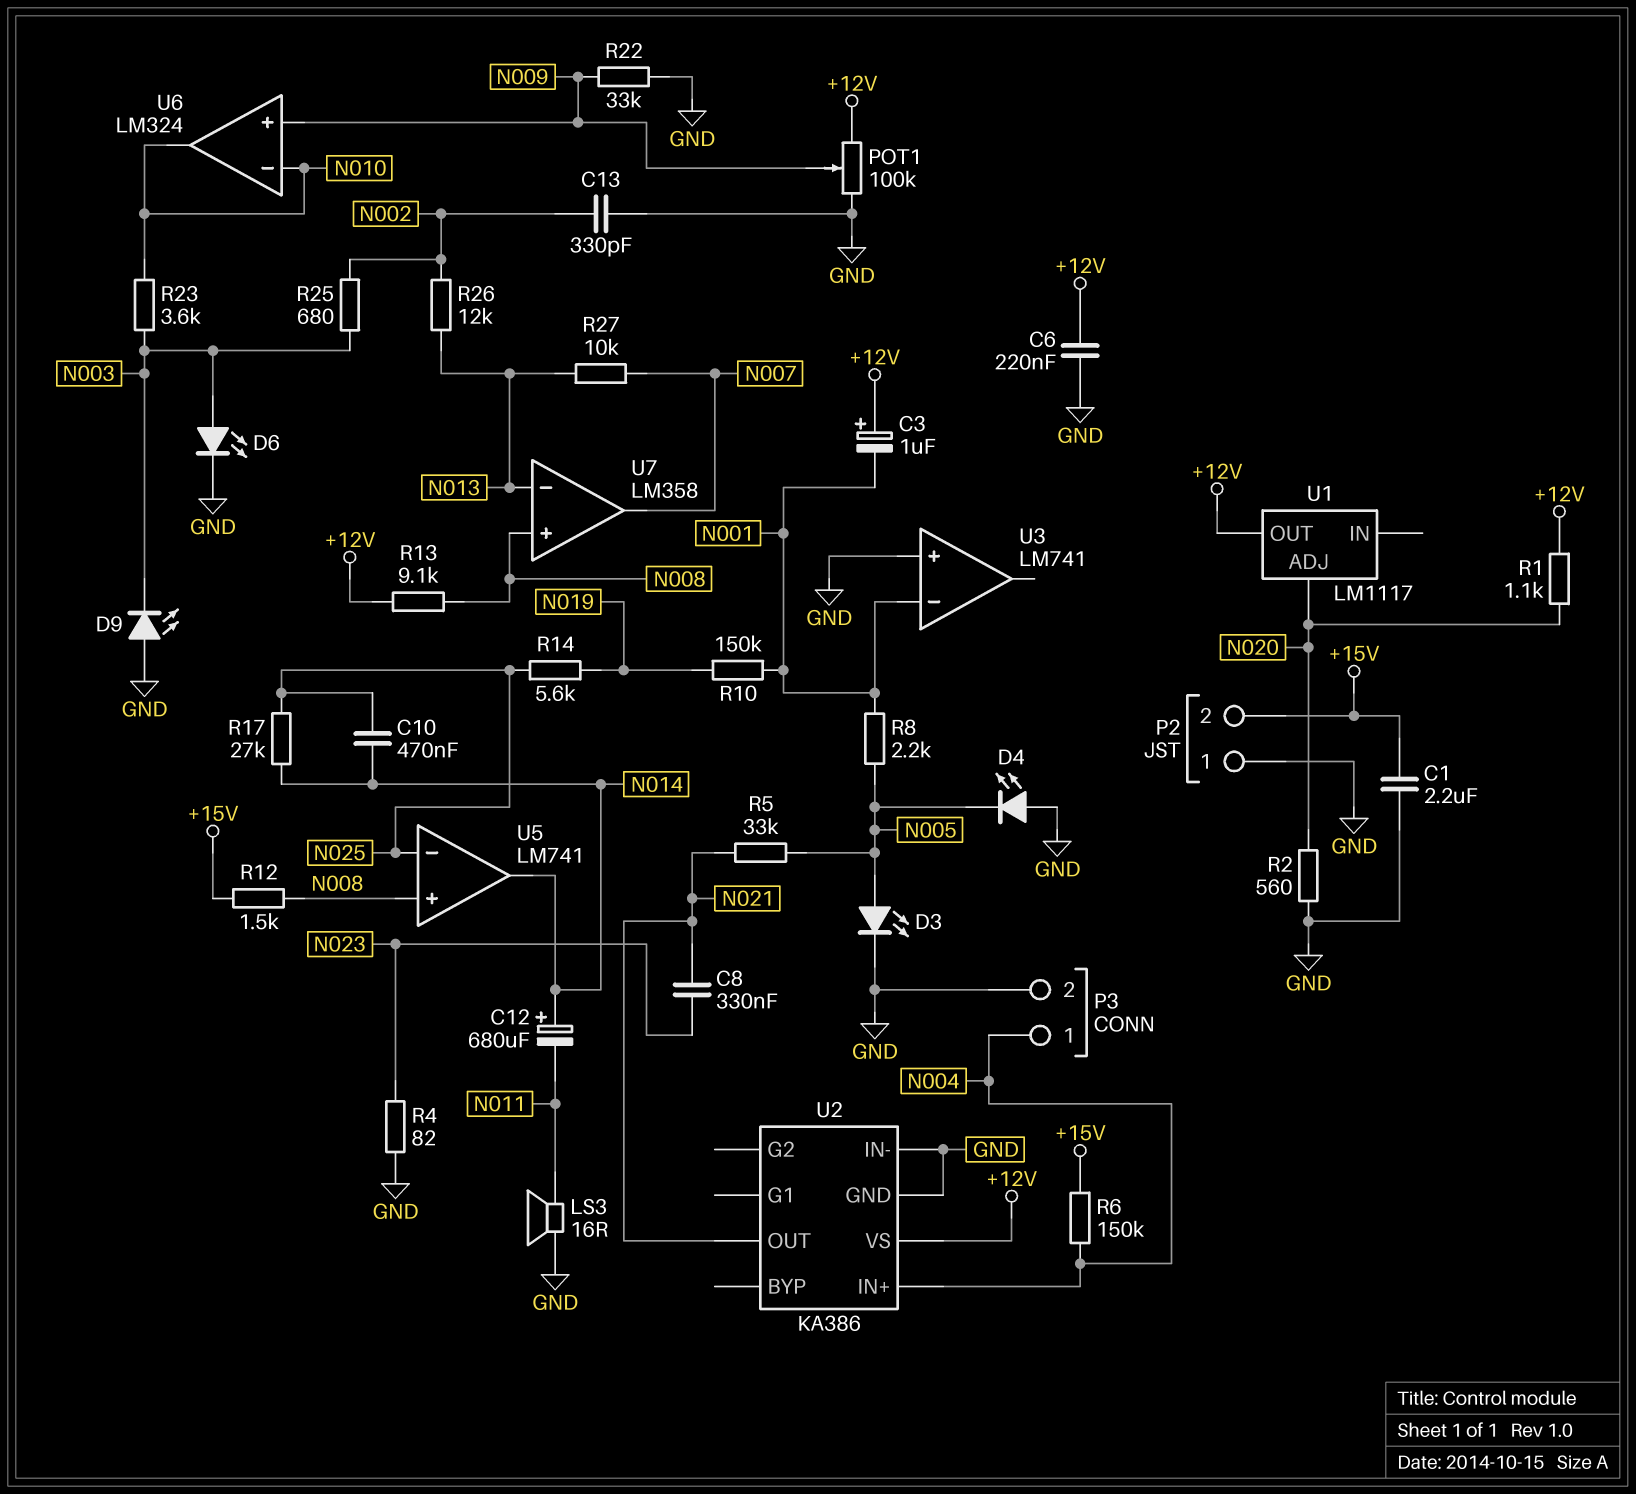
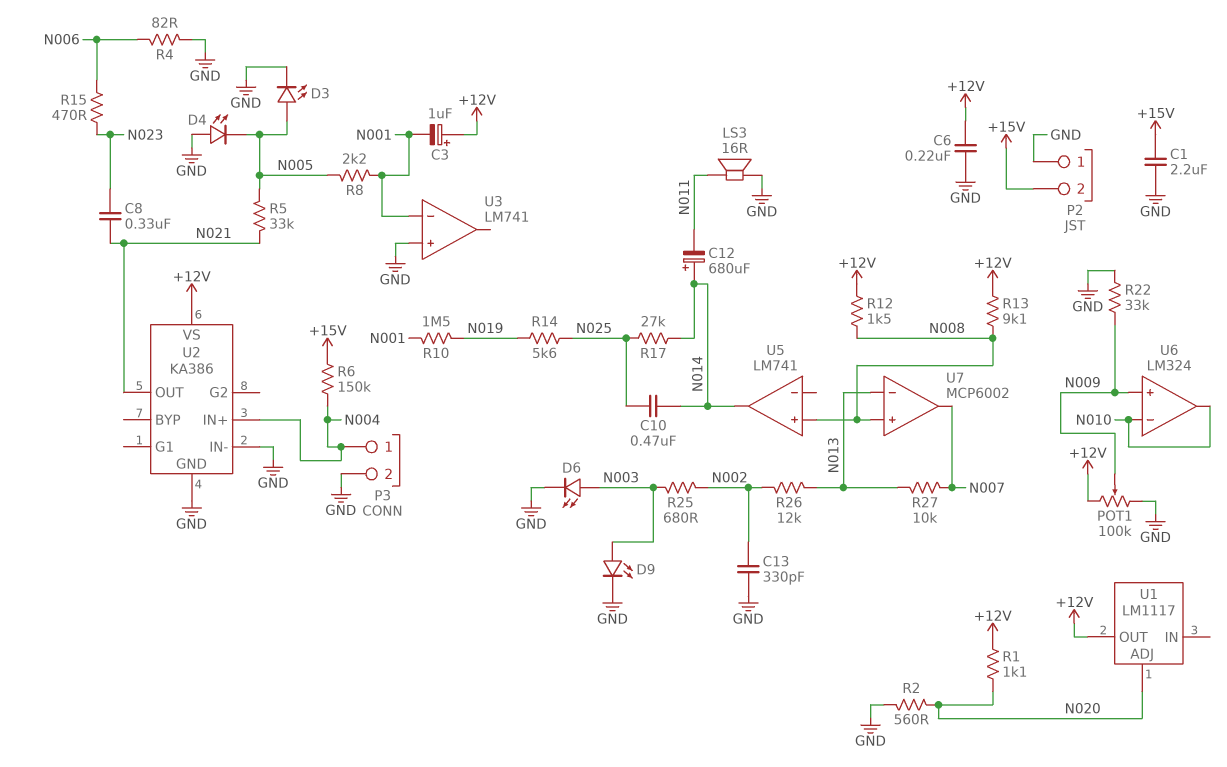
D9: LED (A GND, K N003) -> LED (A N003, K GND)
R4: 82 (GND, N023) -> 82 (GND, N006)
R10: 150k (N001, N019) -> 1.5M (N001, N019)
R12: 1.5k (+15V, N008) -> 1.5k (+12V, N008)
R15: none -> 470 (N006, N023)
R23: 3.6k (N003, N010) -> none
U5 pin in-: N025 -> none
U7: LM358 -> MCP6002

